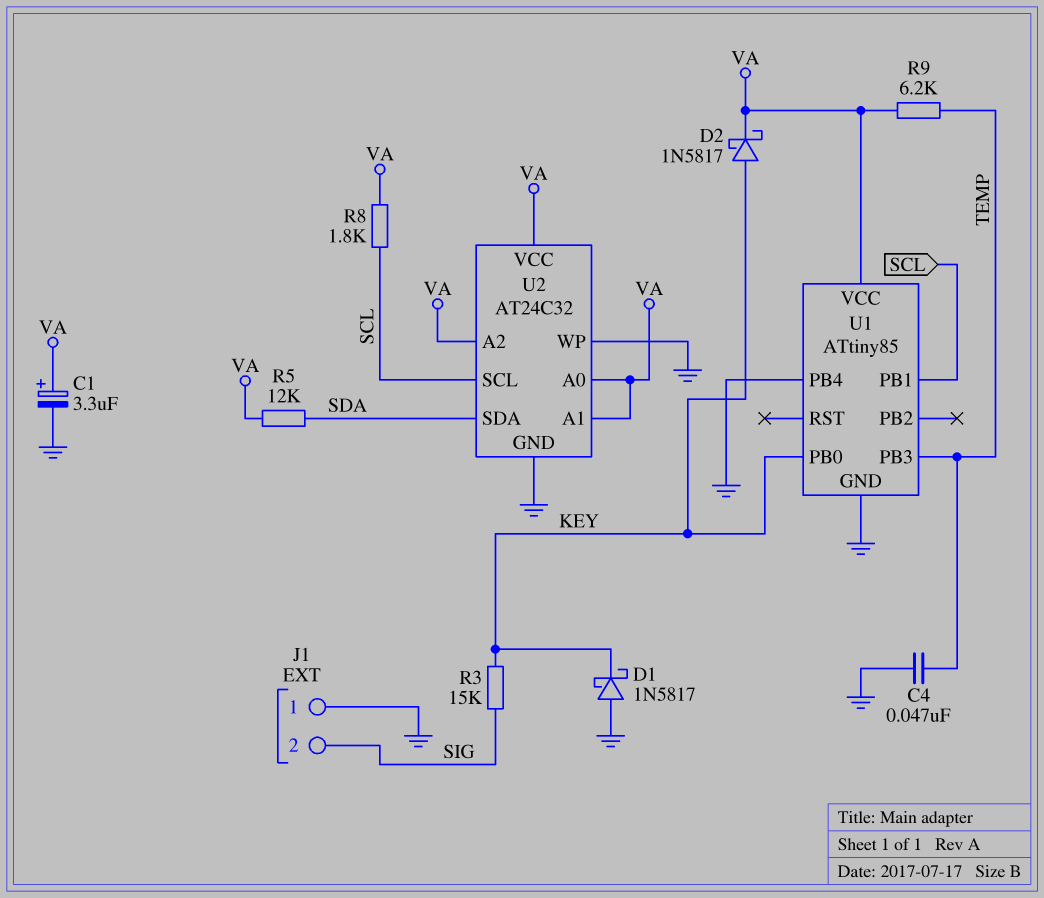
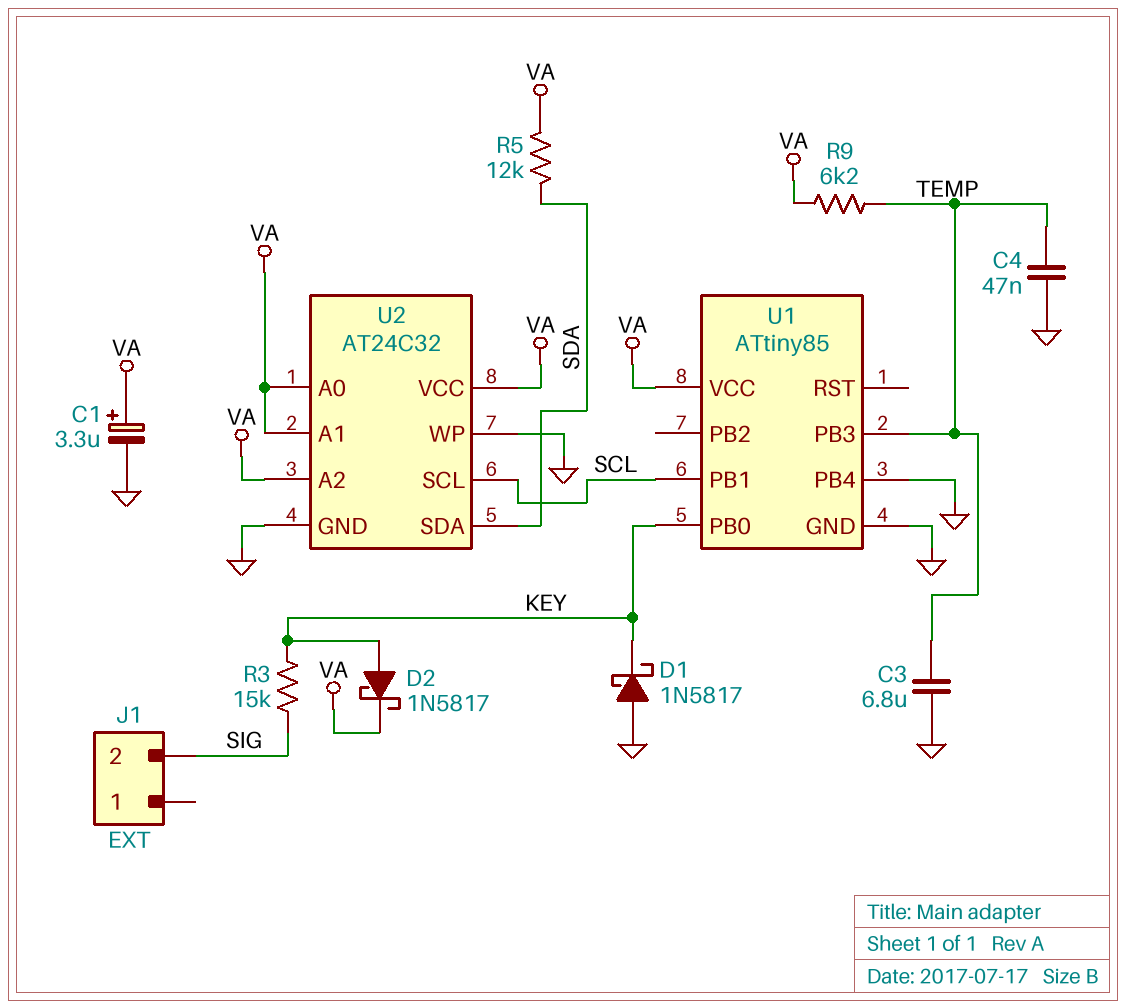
C3: none -> 6.8uF (GND, TEMP)
J1 pin 1: GND -> none
R8: 1.8k (SCL, VA) -> none

